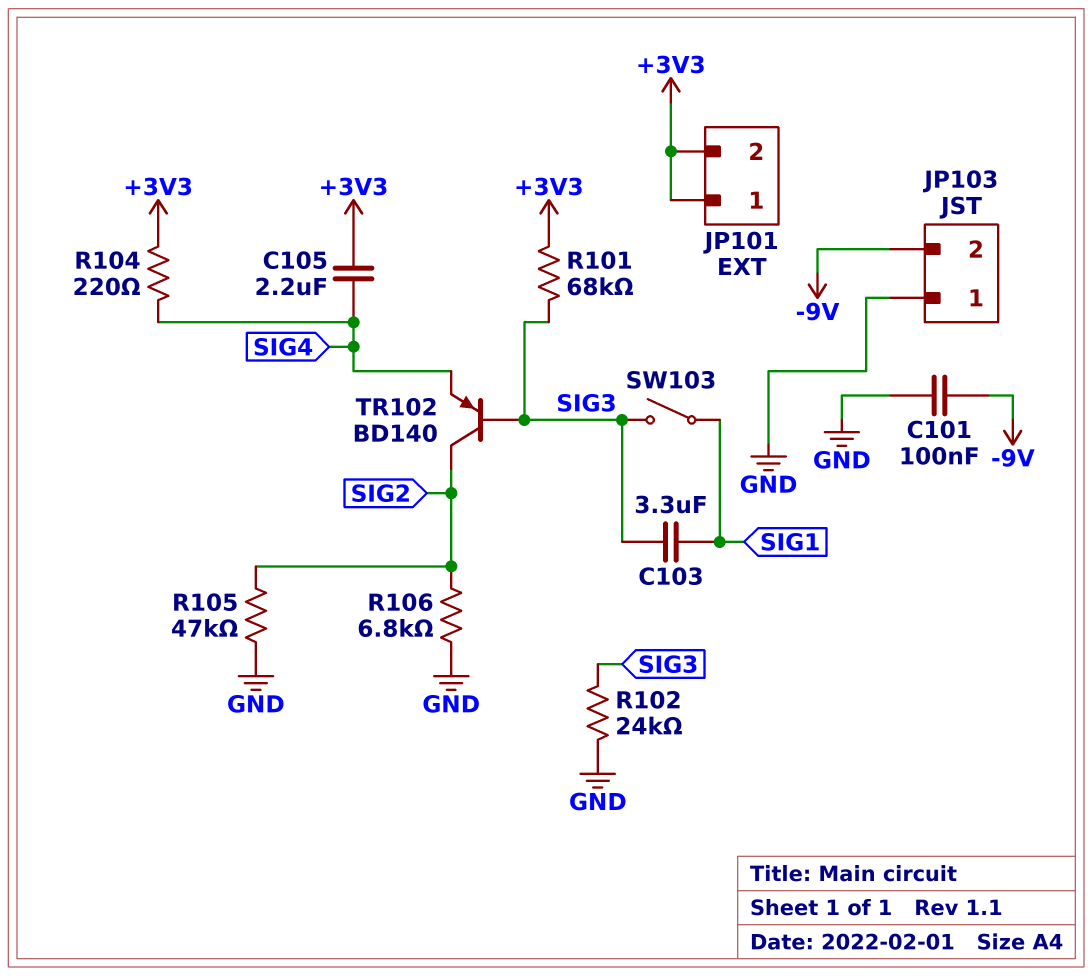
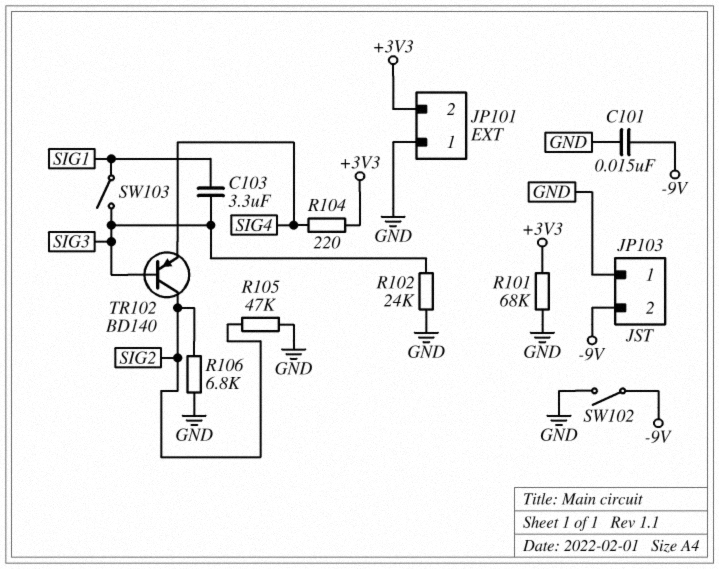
C101: 100nF (-9V, GND) -> 15nF (-9V, GND)
C105: 2.2uF (+3V3, SIG4) -> none
JP101 pin 1: +3V3 -> GND
R101: 68k (+3V3, SIG3) -> 68k (+3V3, GND)
SW102: none -> switch (-9V, GND)

